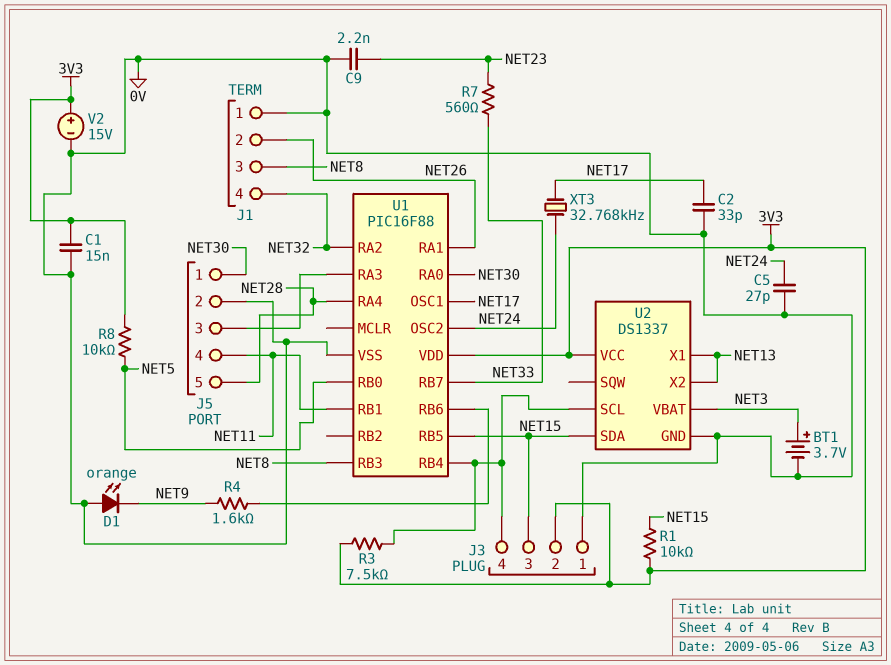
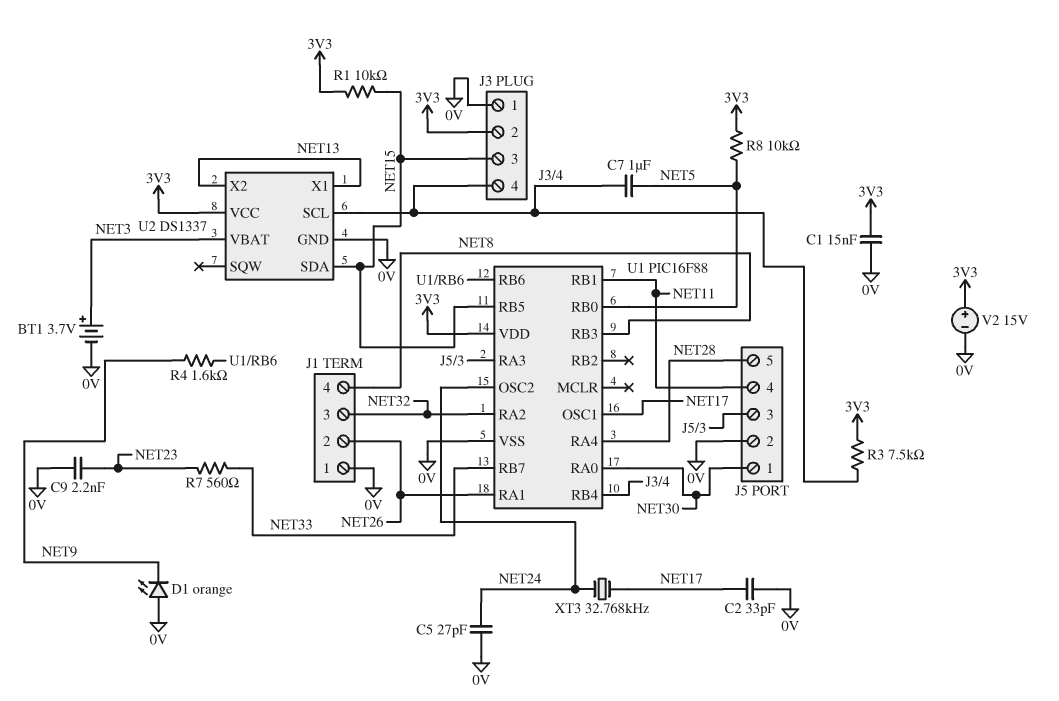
C7: none -> 1uF (J3/4, NET5)
J1 pin 3: NET8 -> NET32
J1 pin 4: NET32 -> NET8

